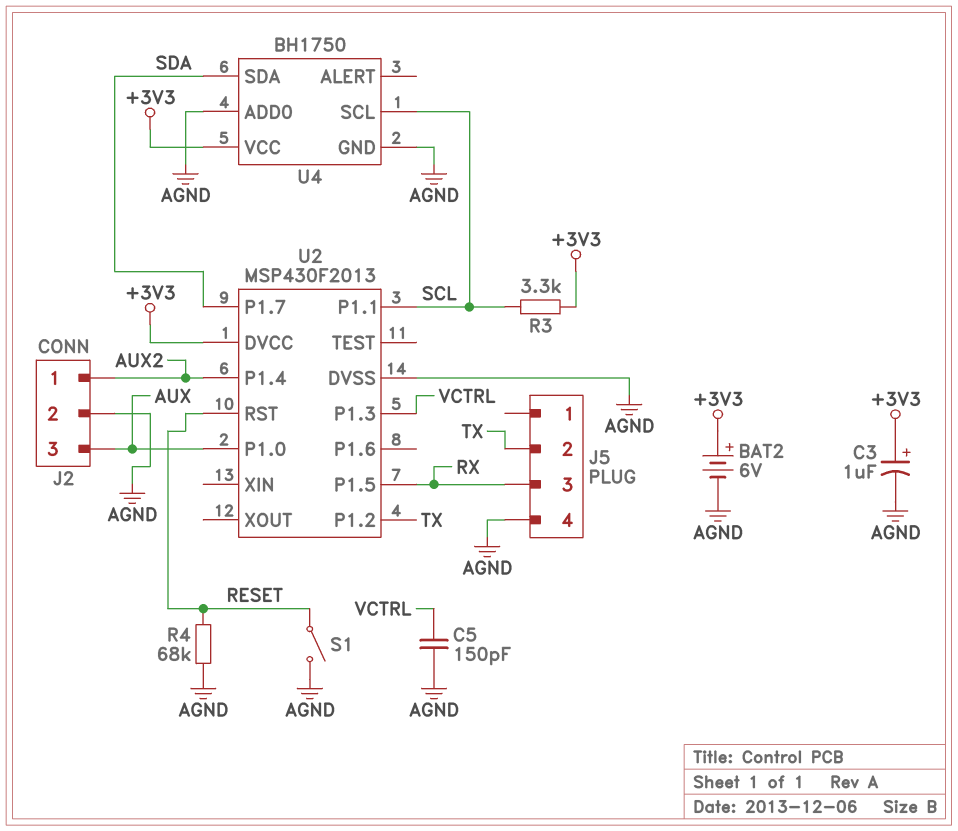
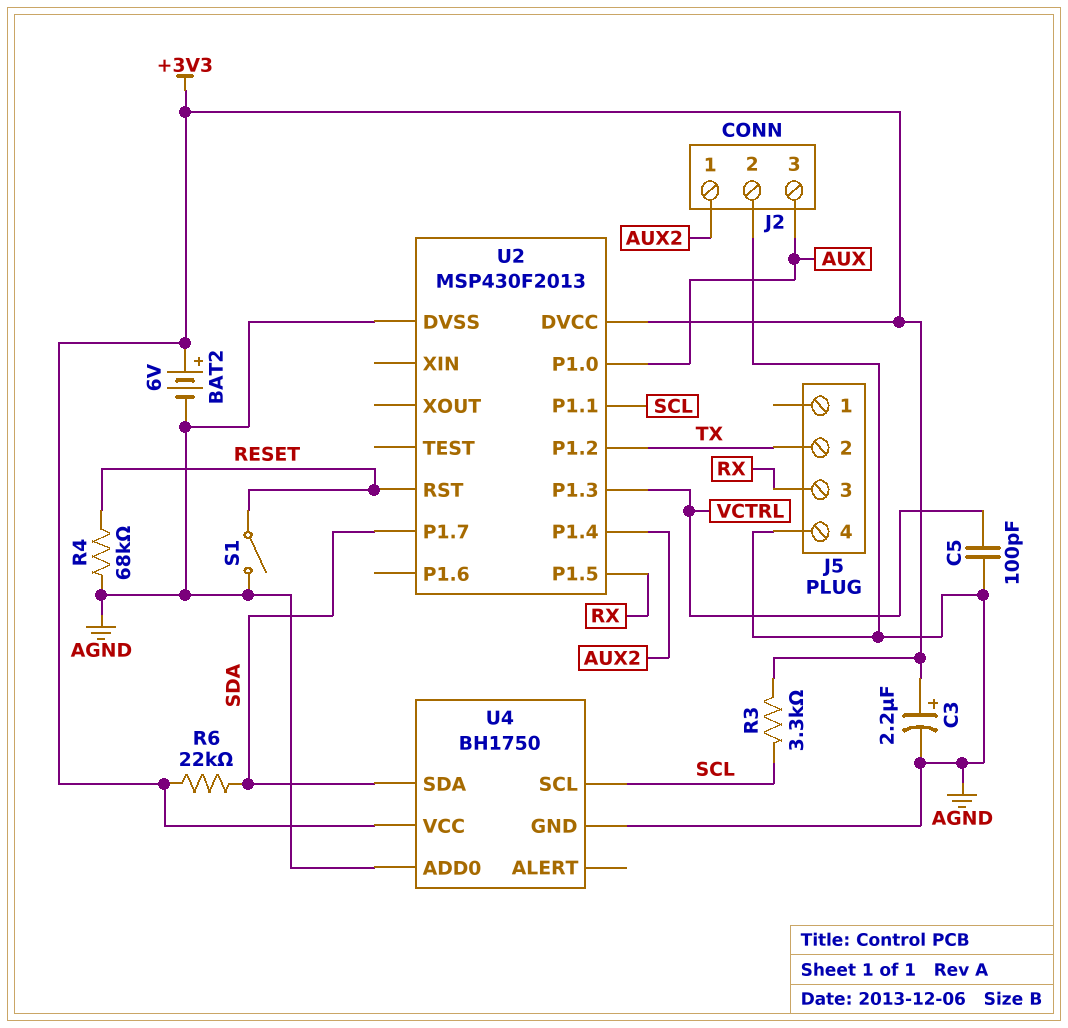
C3: 1uF (plus +3V3, minus AGND) -> 2.2uF (plus +3V3, minus AGND)
C5: 150pF (AGND, VCTRL) -> 100pF (AGND, VCTRL)
R6: none -> 22k (+3V3, SDA)

